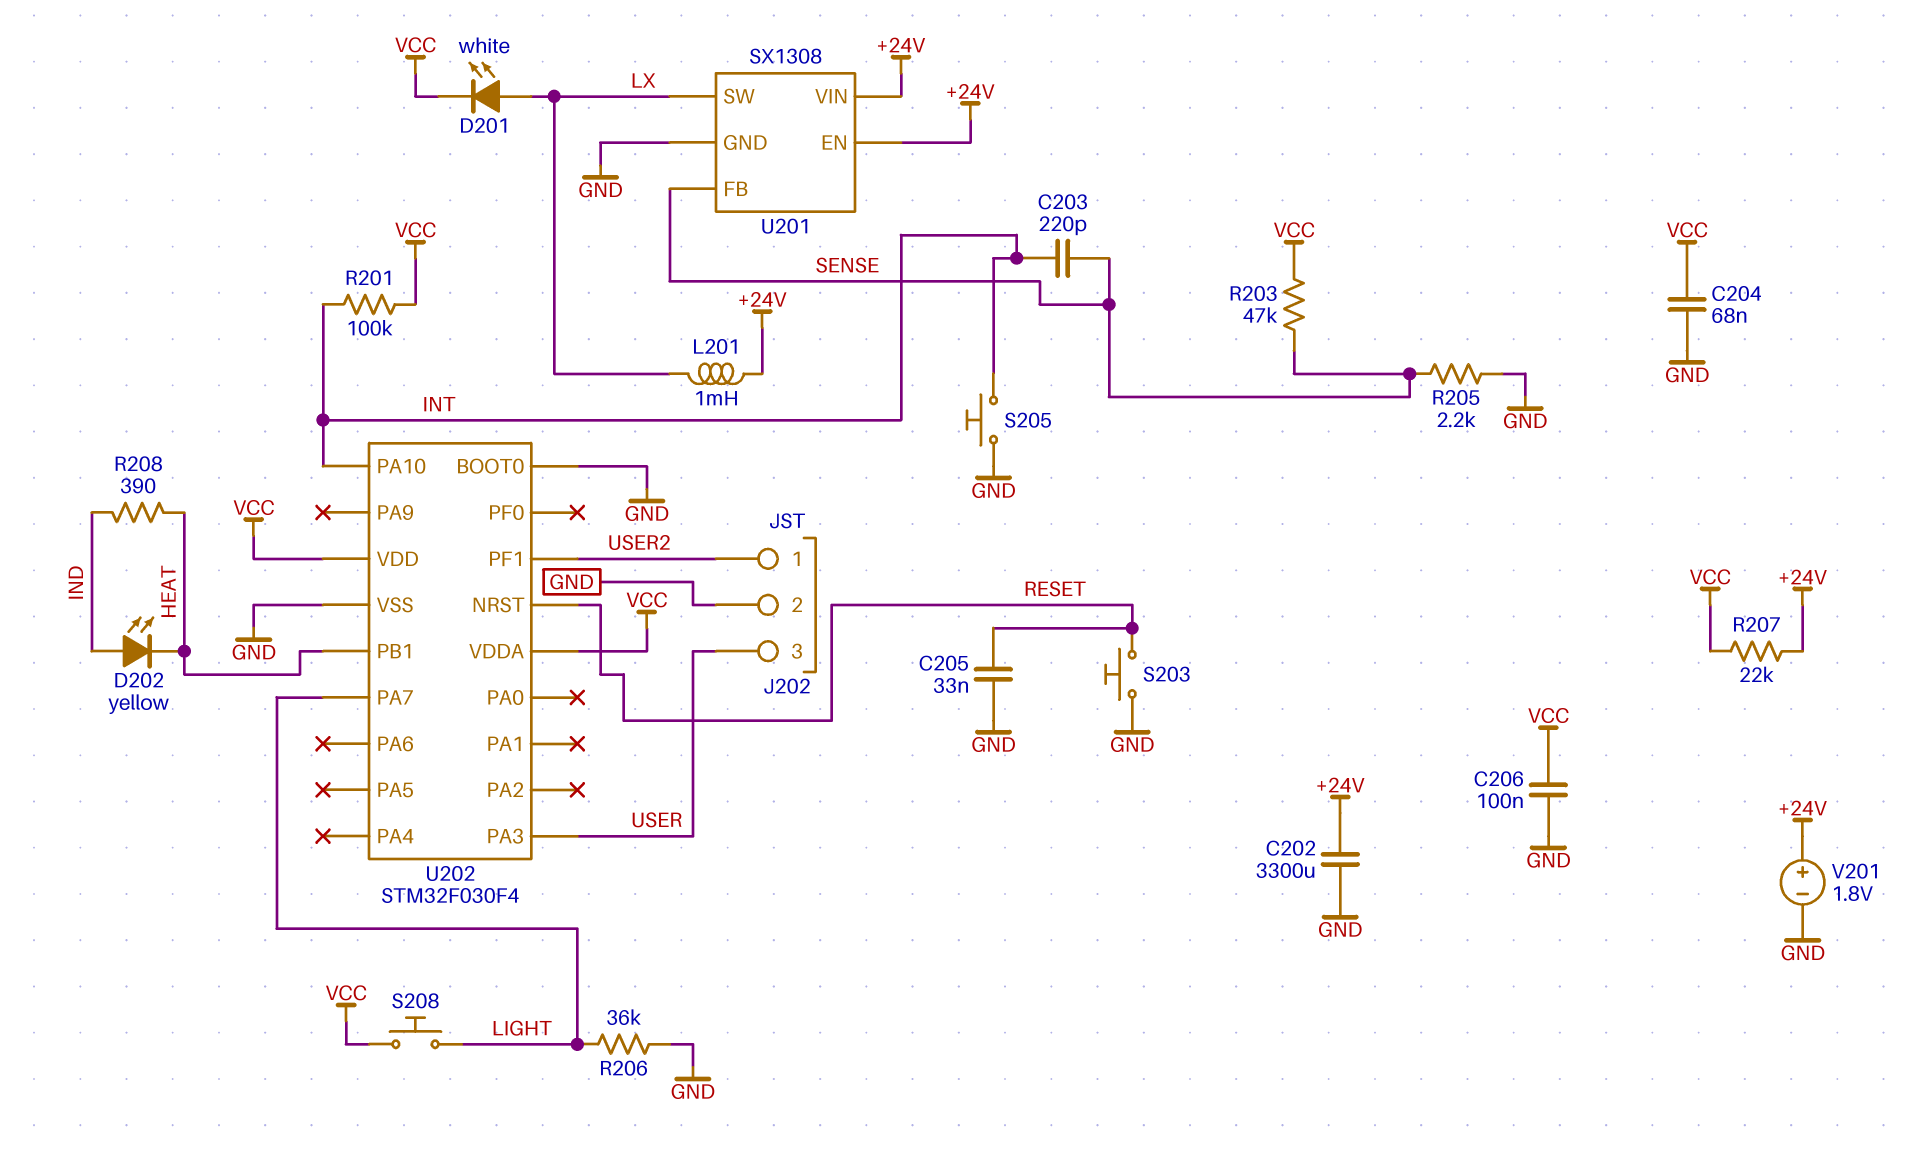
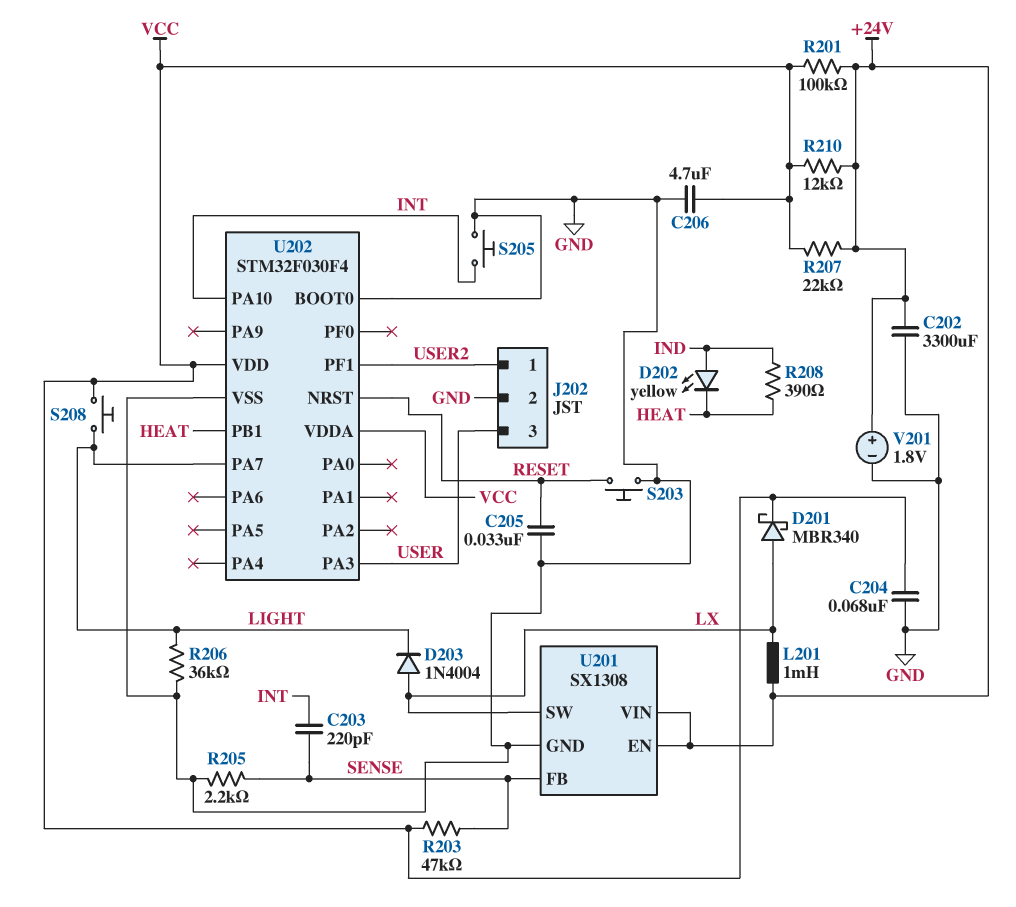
C206: 100nF (GND, VCC) -> 4.7uF (GND, VCC)
D201: LED white (A LX, K VCC) -> schottky MBR340 (A LX, K VCC)
D203: none -> diode 1N4004 (A LX, K LIGHT)
R201: 100k (INT, VCC) -> 100k (+24V, VCC)
R210: none -> 12k (+24V, VCC)

